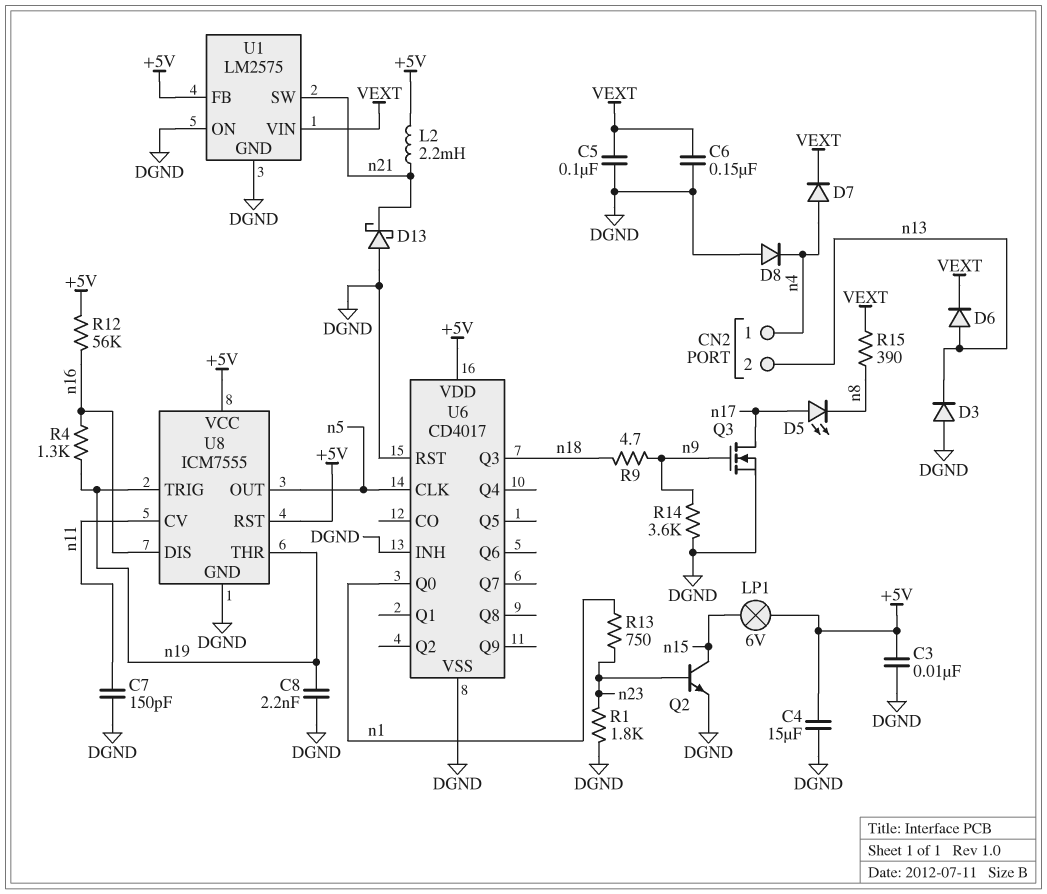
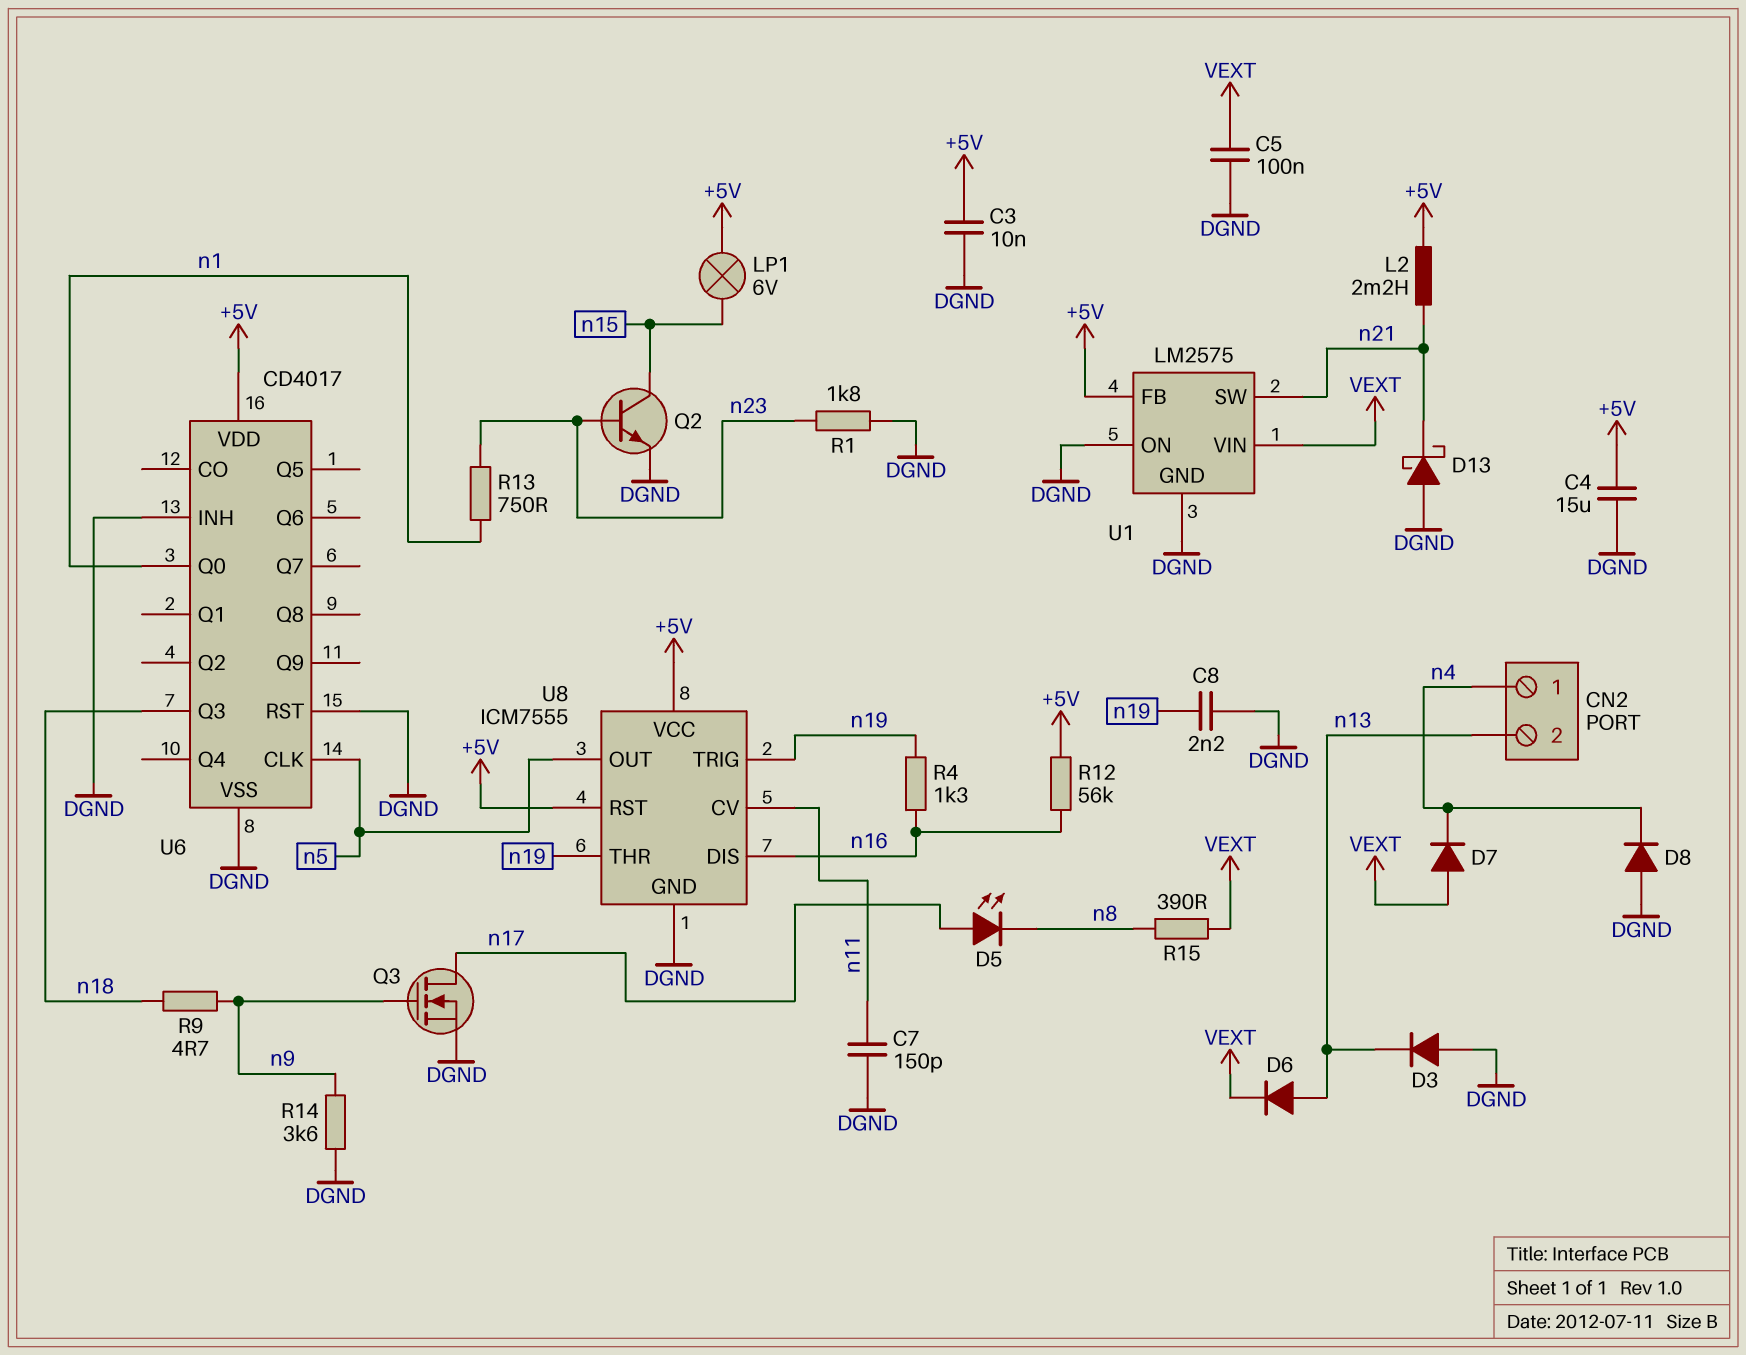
C6: 150nF (DGND, VEXT) -> none
D7: diode (A n4, K VEXT) -> diode (A VEXT, K n4)

